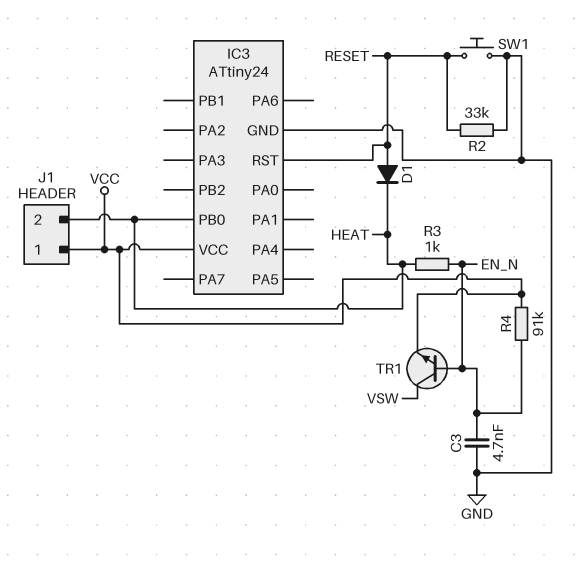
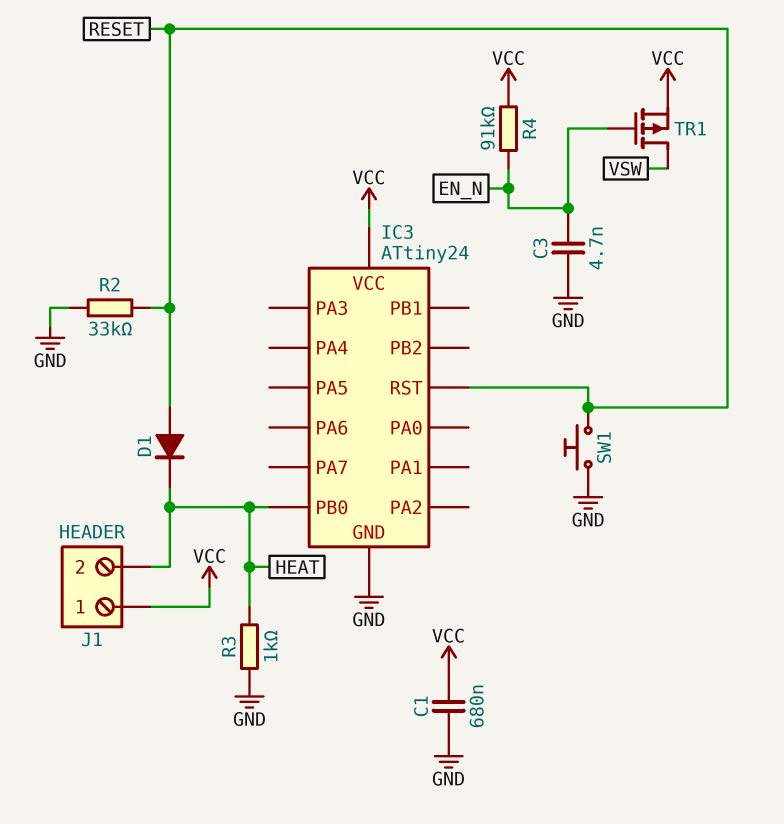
C1: none -> 680nF (GND, VCC)
R3: 1k (EN_N, HEAT) -> 1k (GND, HEAT)
TR1: NPN (B EN_N, C VSW, E VCC) -> PMOS (G EN_N, D VSW, S VCC)

